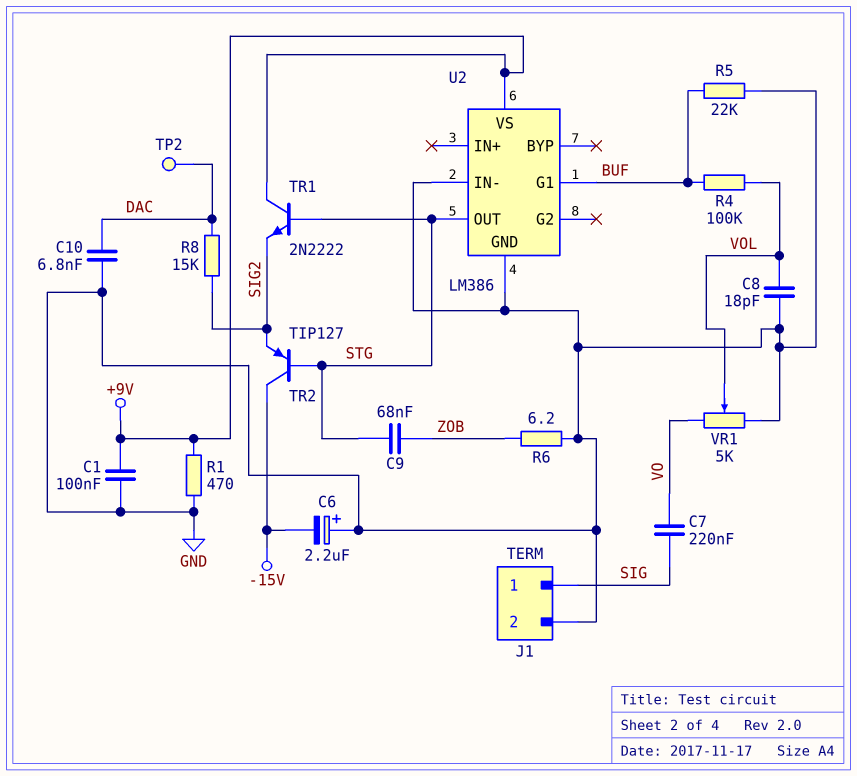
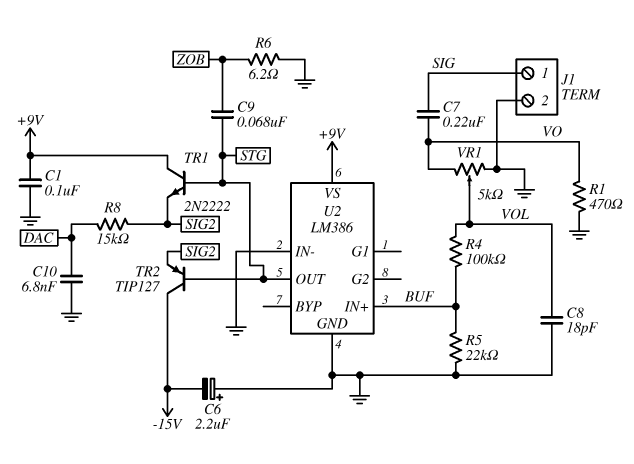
R1: 470 (+9V, GND) -> 470 (GND, VO)
TP2: test point (DAC) -> none
U2 pin G1: BUF -> none
U2 pin IN+: none -> BUF

